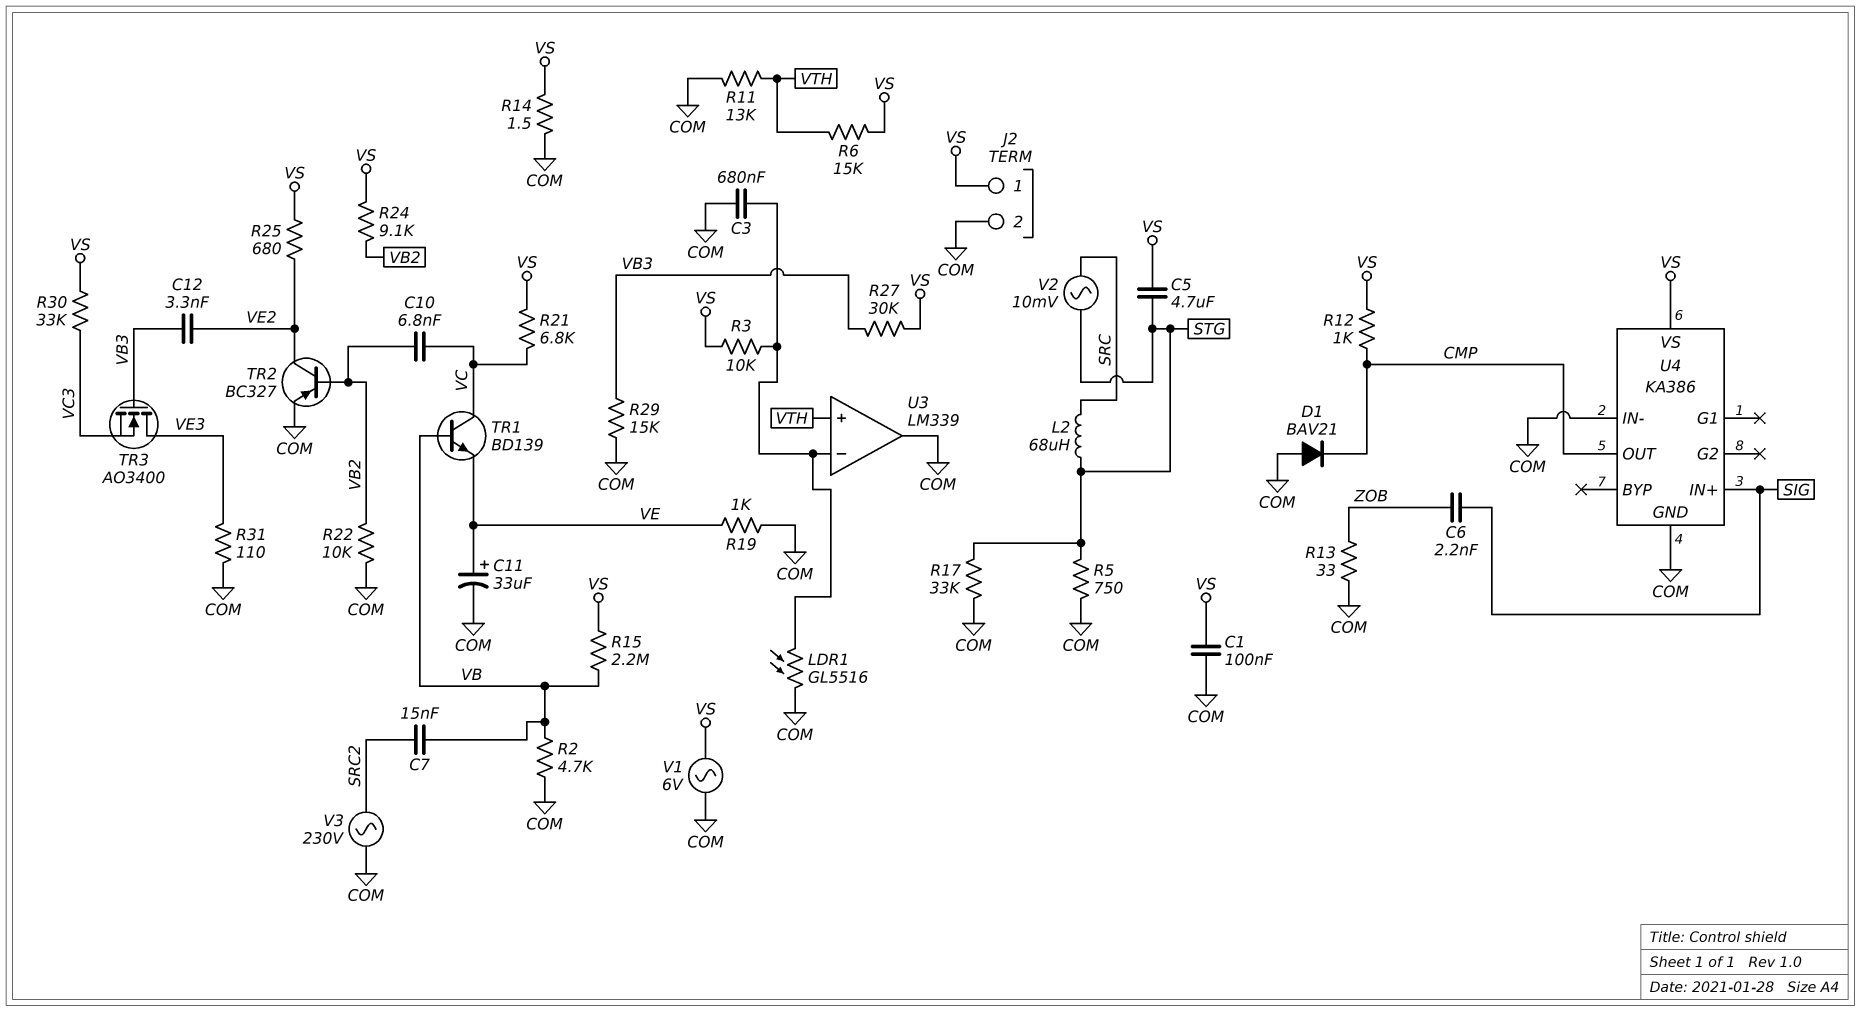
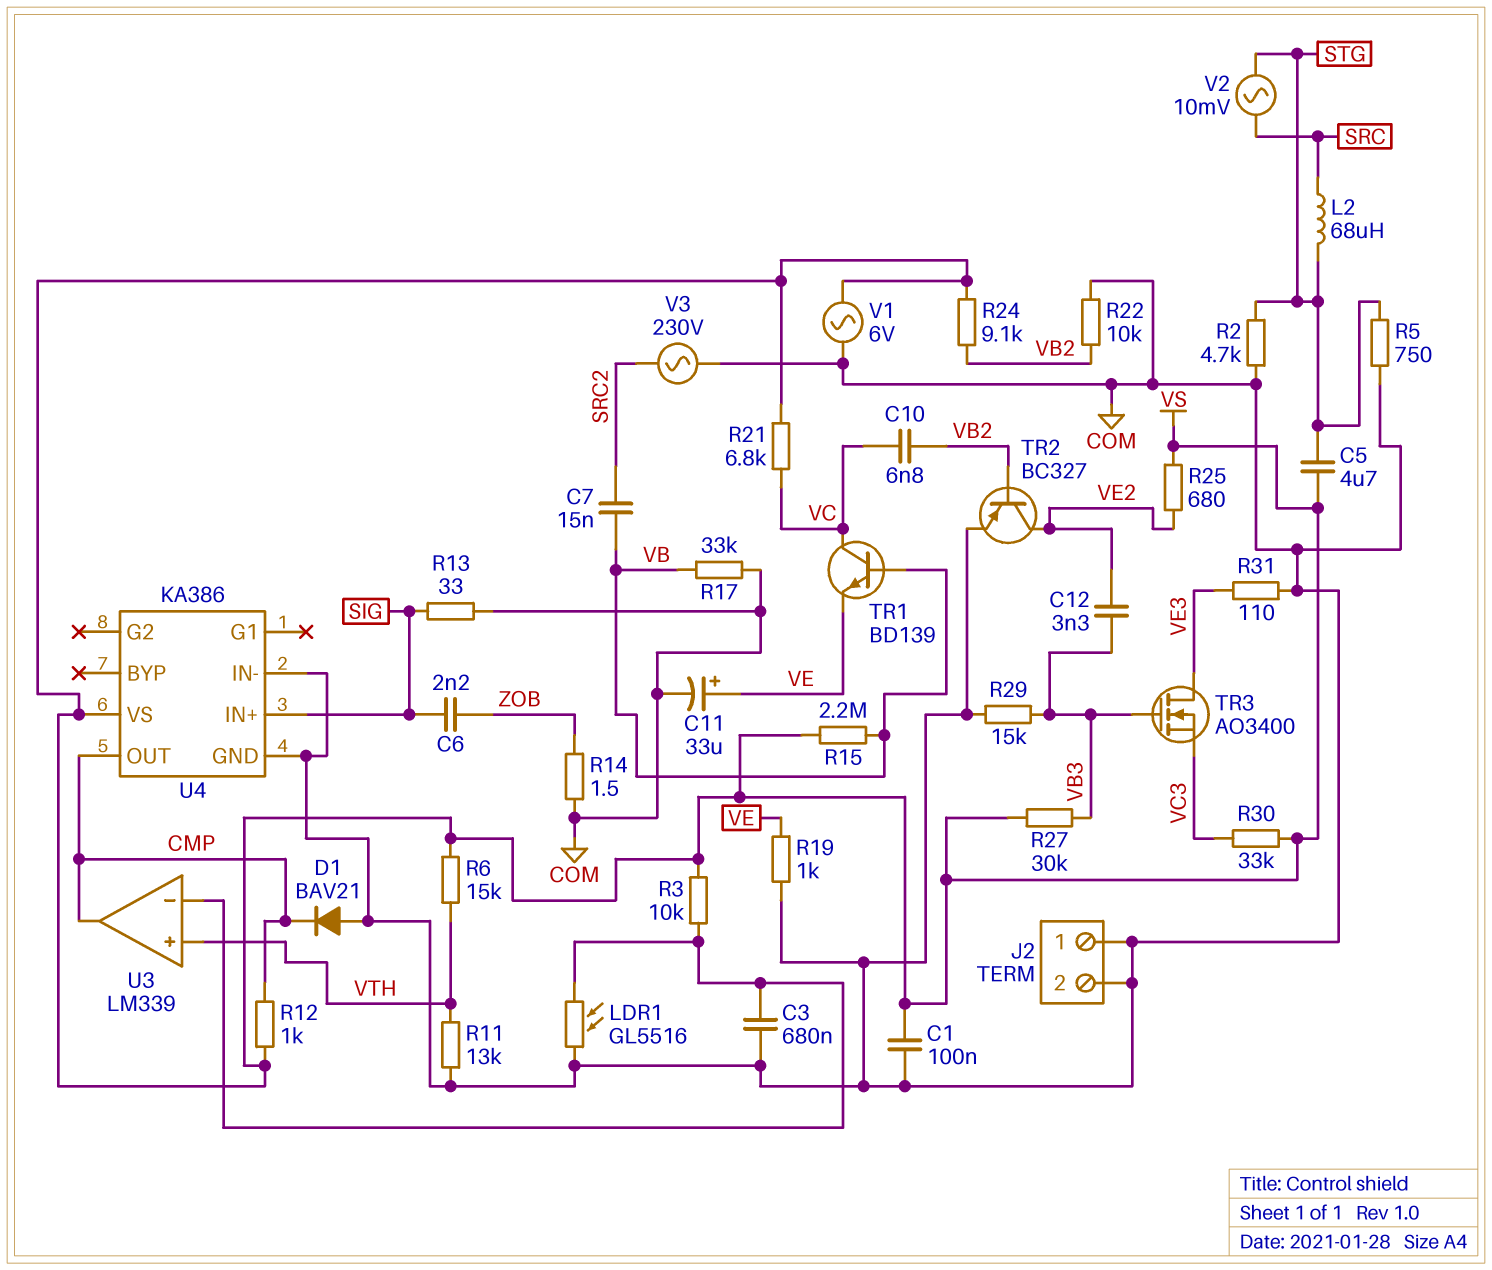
J2 pin 1: VS -> COM
R2: 4.7k (COM, VB) -> 4.7k (COM, STG)
R13: 33 (COM, ZOB) -> 33 (COM, SIG)
R14: 1.5 (COM, VS) -> 1.5 (COM, ZOB)
R17: 33k (COM, STG) -> 33k (COM, VB)
U3 pin out: COM -> CMP

